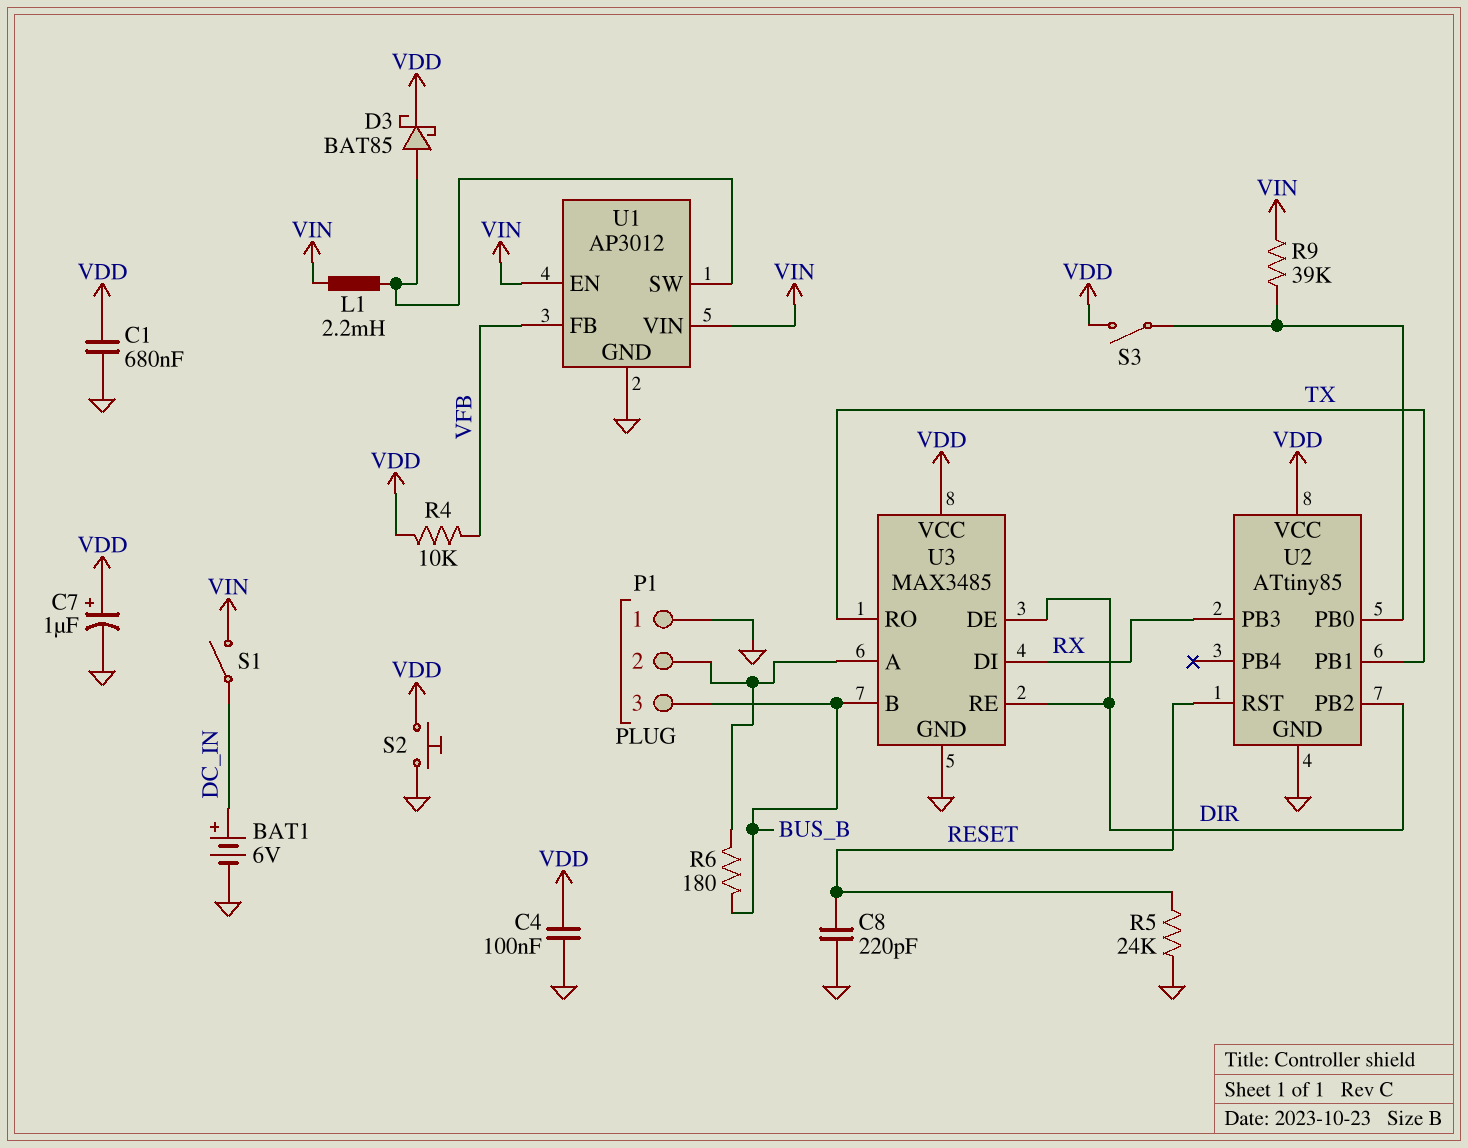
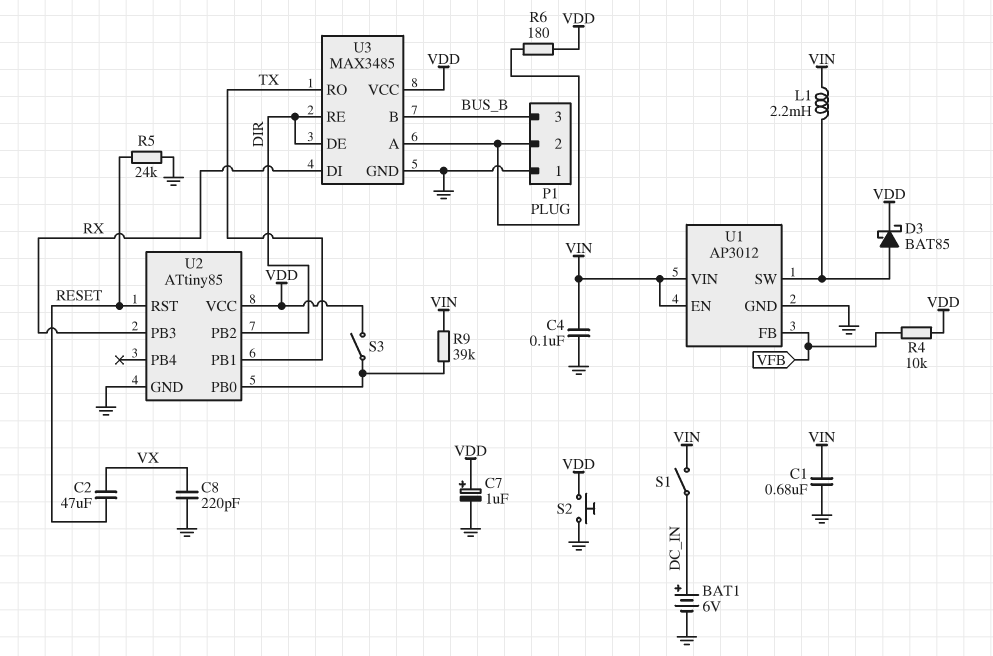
C1: 680nF (GND, VDD) -> 680nF (GND, VIN)
C2: none -> 47uF (RESET, VX)
C4: 100nF (GND, VDD) -> 100nF (GND, VIN)
C8: 220pF (GND, RESET) -> 220pF (GND, VX)
R6: 180 (BUS_B, P1/2) -> 180 (P1/2, VDD)

